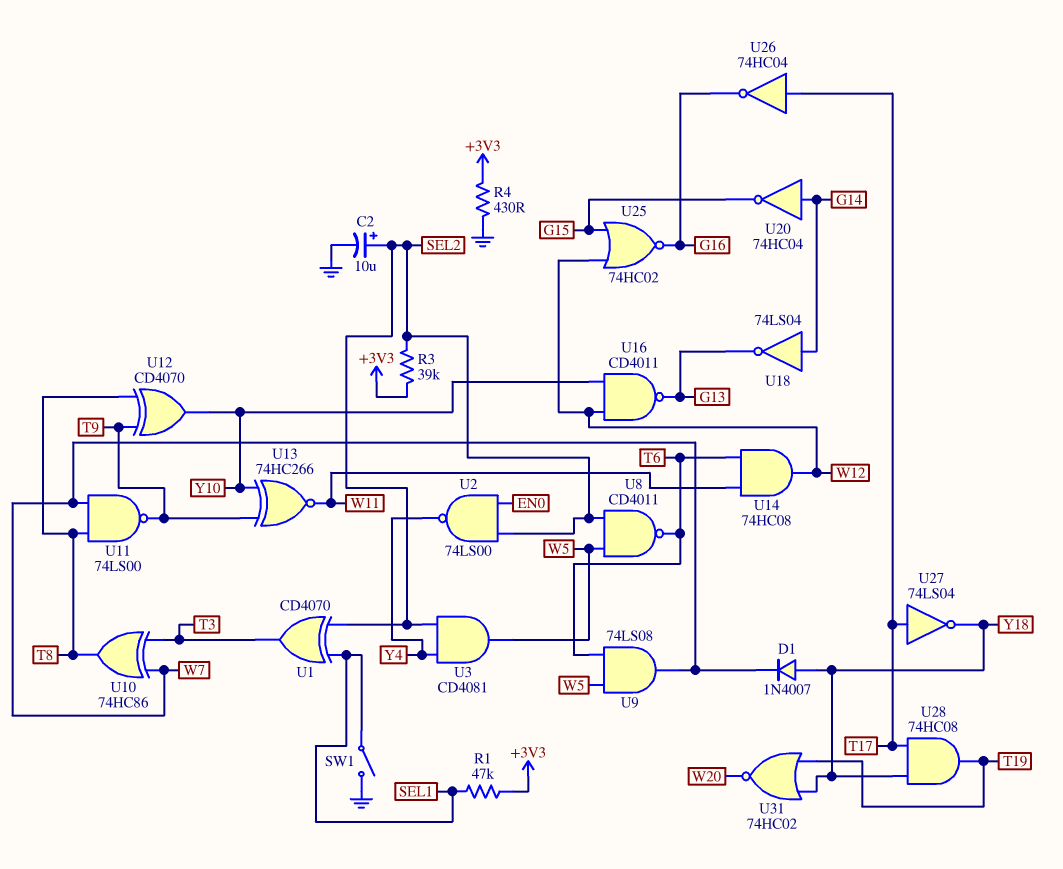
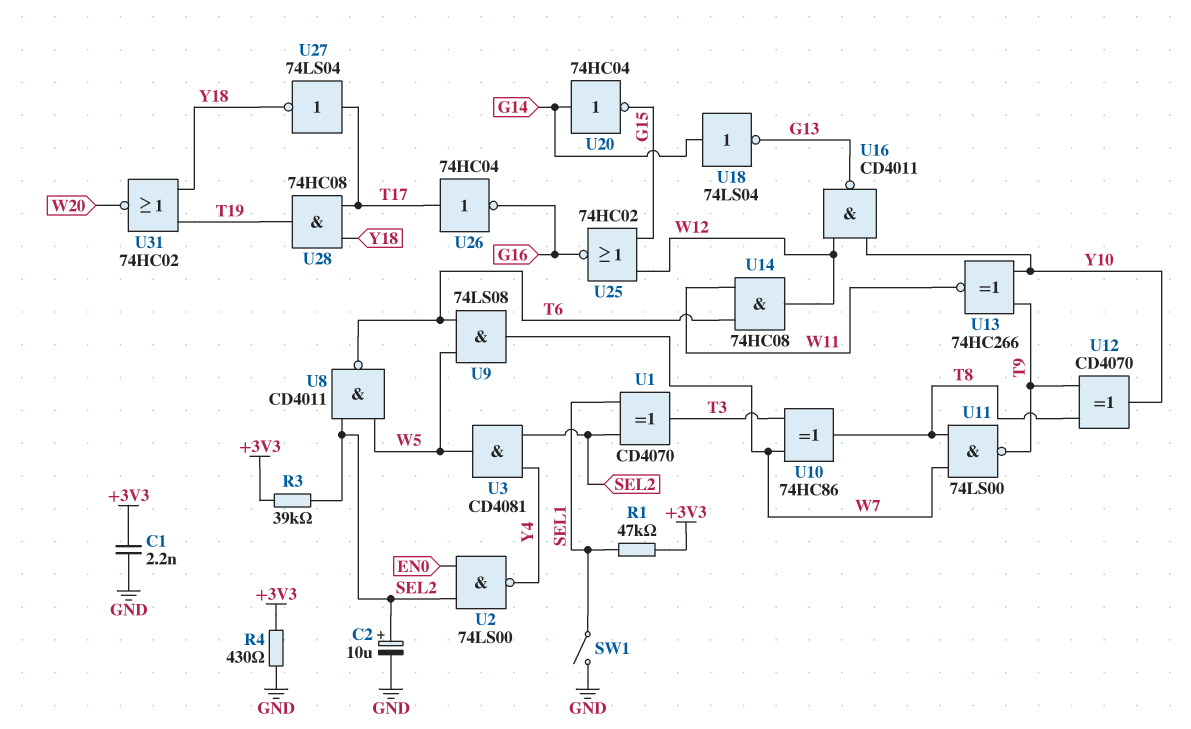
C1: none -> 2.2nF (+3V3, GND)
D1: diode 1N4007 (A Y18, K W7) -> none

